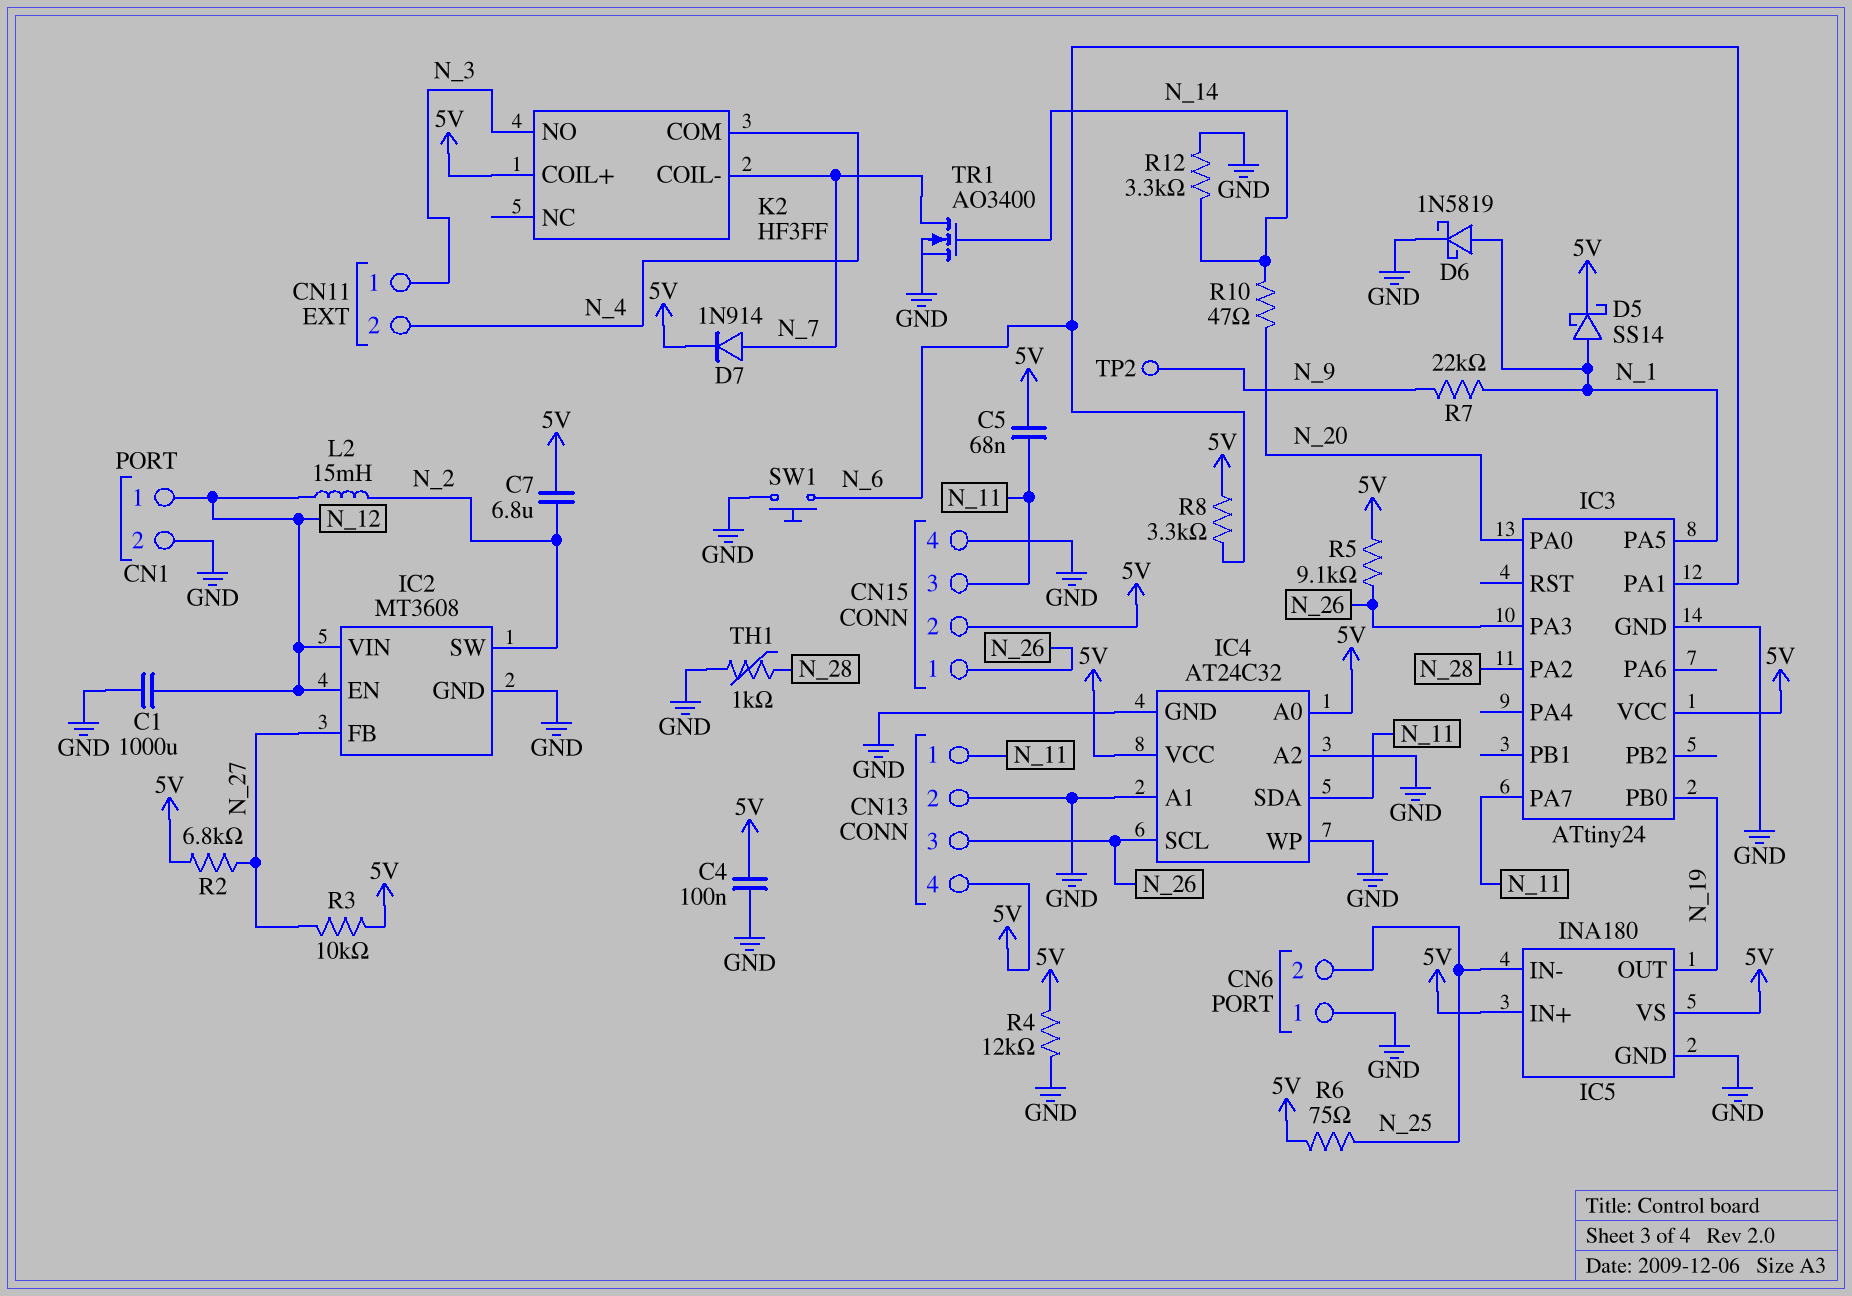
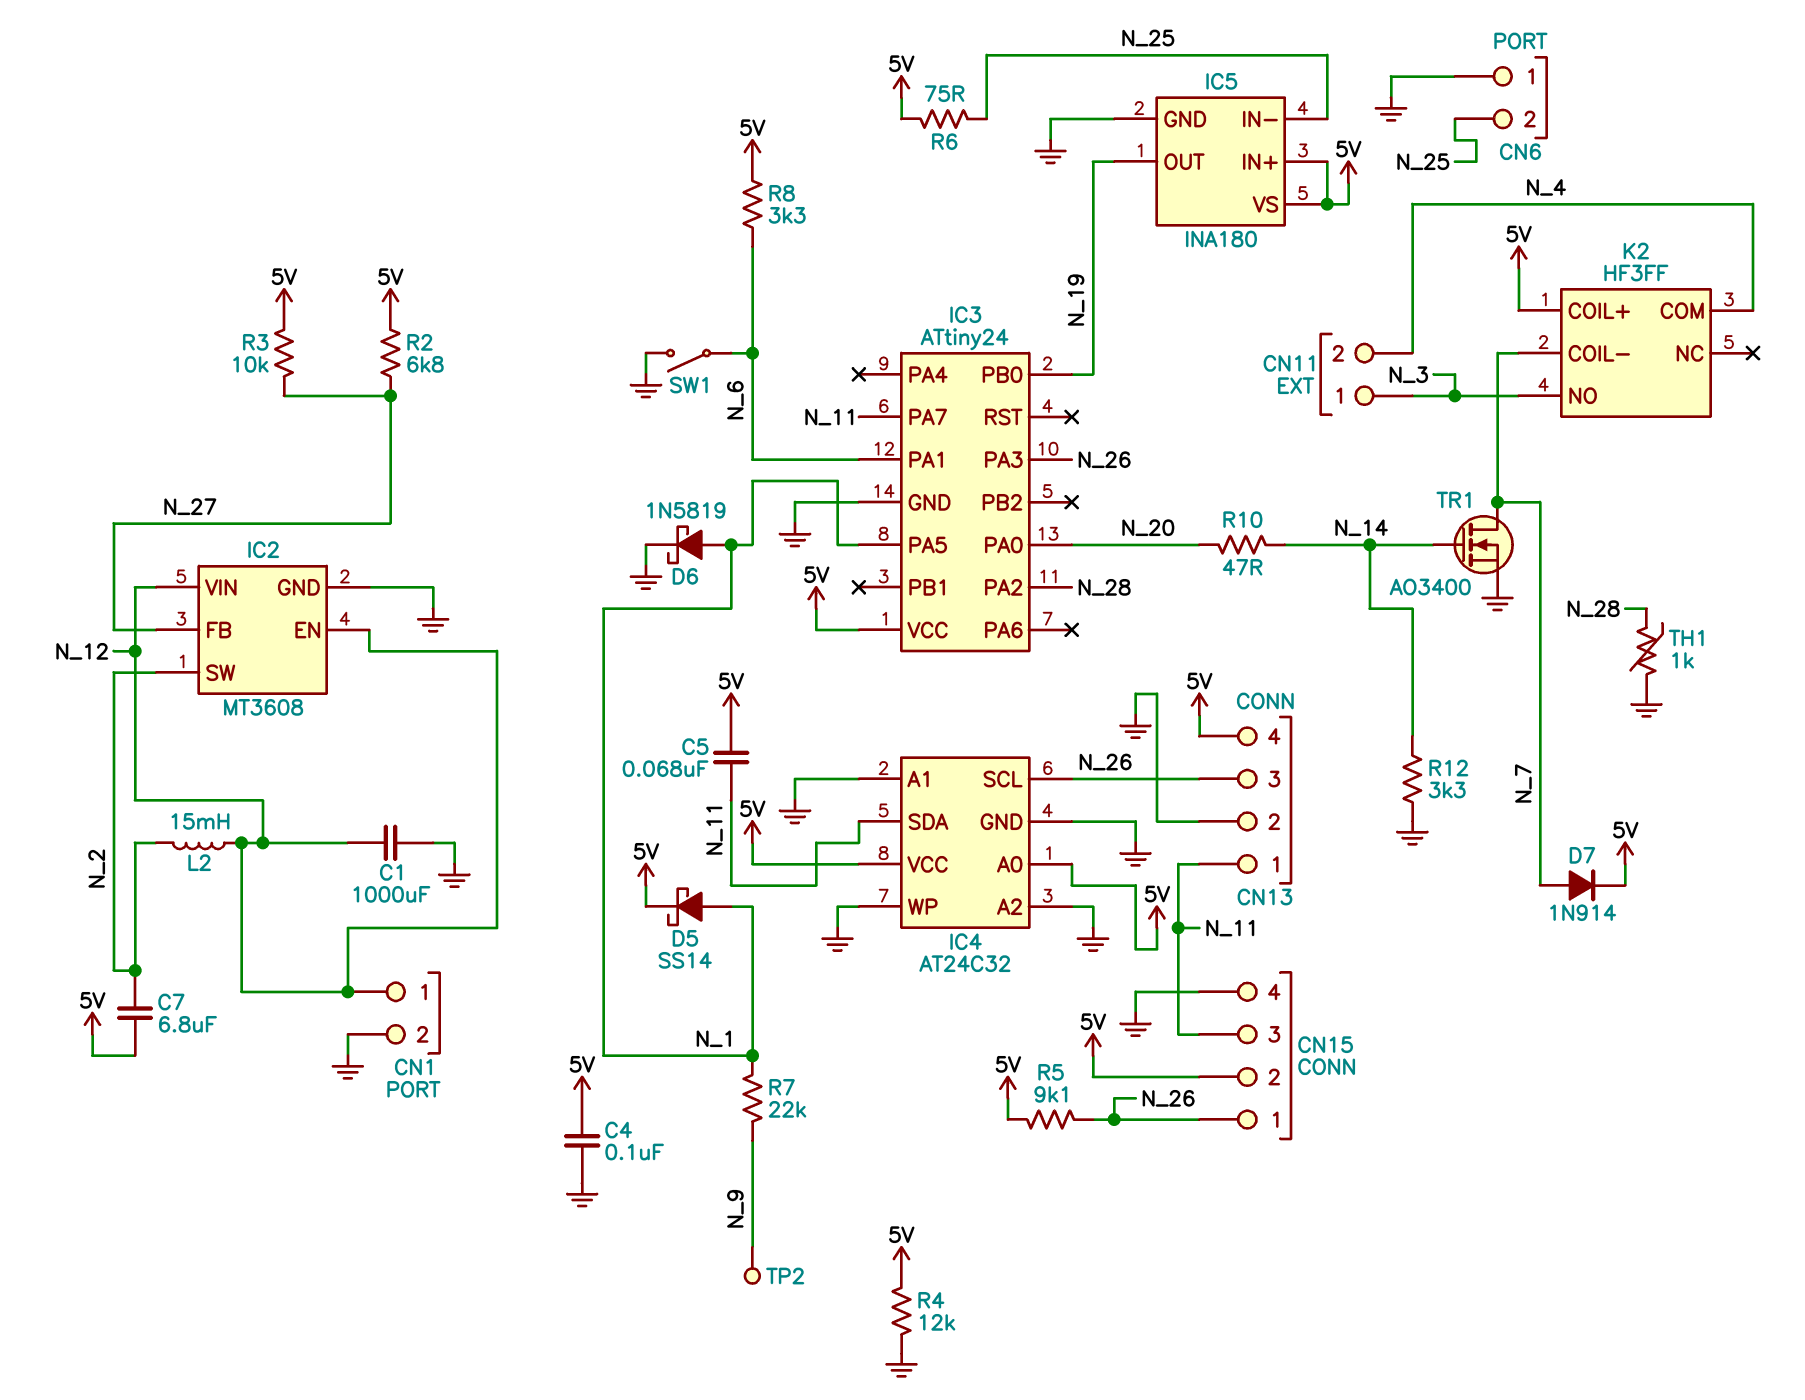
SW1: button (GND, N_6) -> switch (GND, N_6)

